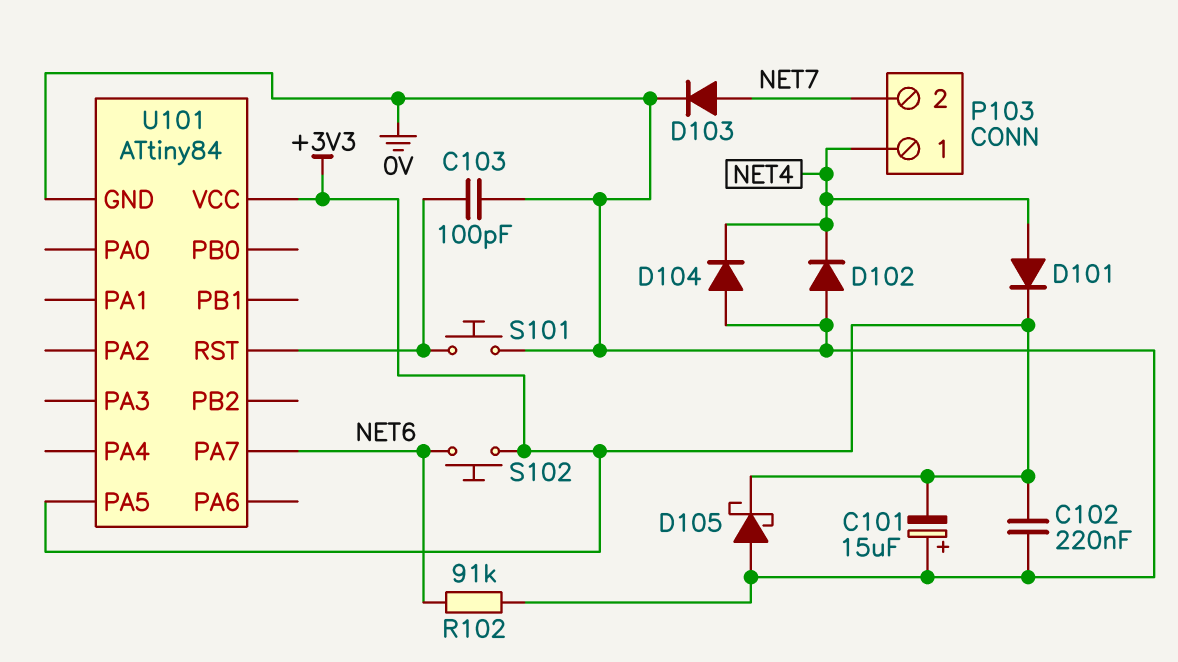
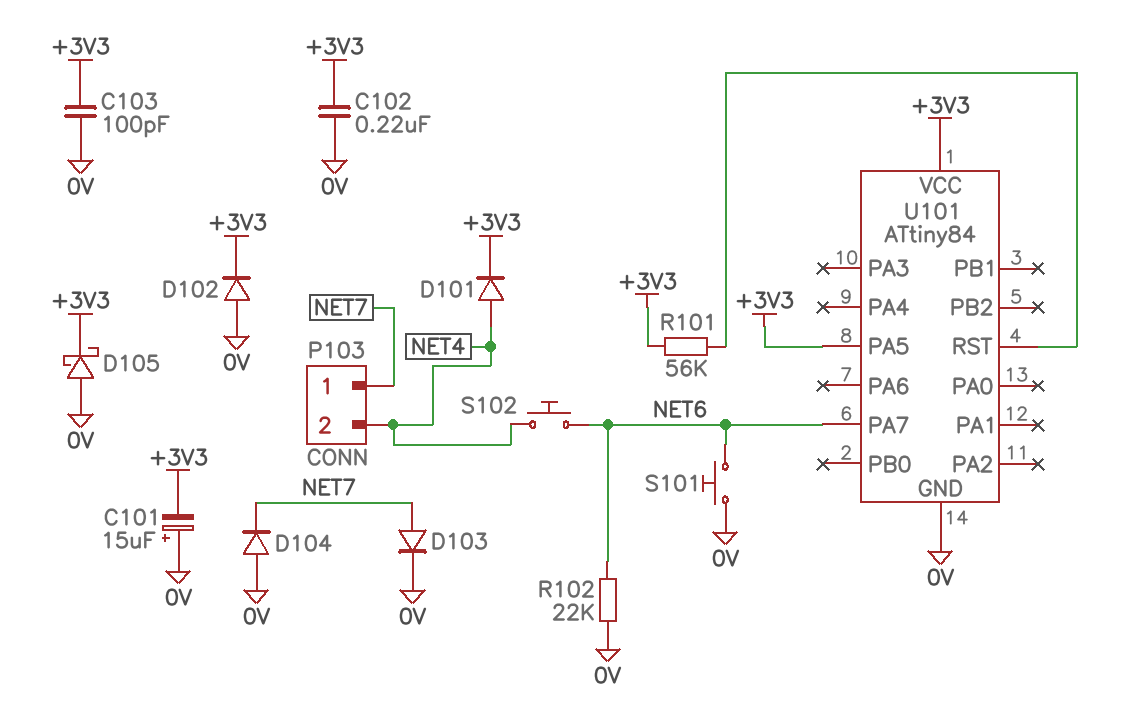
C103: 100pF (0V, U101/RST) -> 100pF (+3V3, 0V)
D102: diode (A 0V, K NET4) -> diode (A 0V, K +3V3)
D104: diode (A 0V, K NET4) -> diode (A 0V, K NET7)
P103 pin 1: NET4 -> NET7
P103 pin 2: NET7 -> NET4
R101: none -> 56k (+3V3, U101/RST)
R102: 91k (0V, NET6) -> 22k (0V, NET6)
S101: button (0V, U101/RST) -> button (0V, NET6)
S102: button (+3V3, NET6) -> button (NET4, NET6)

